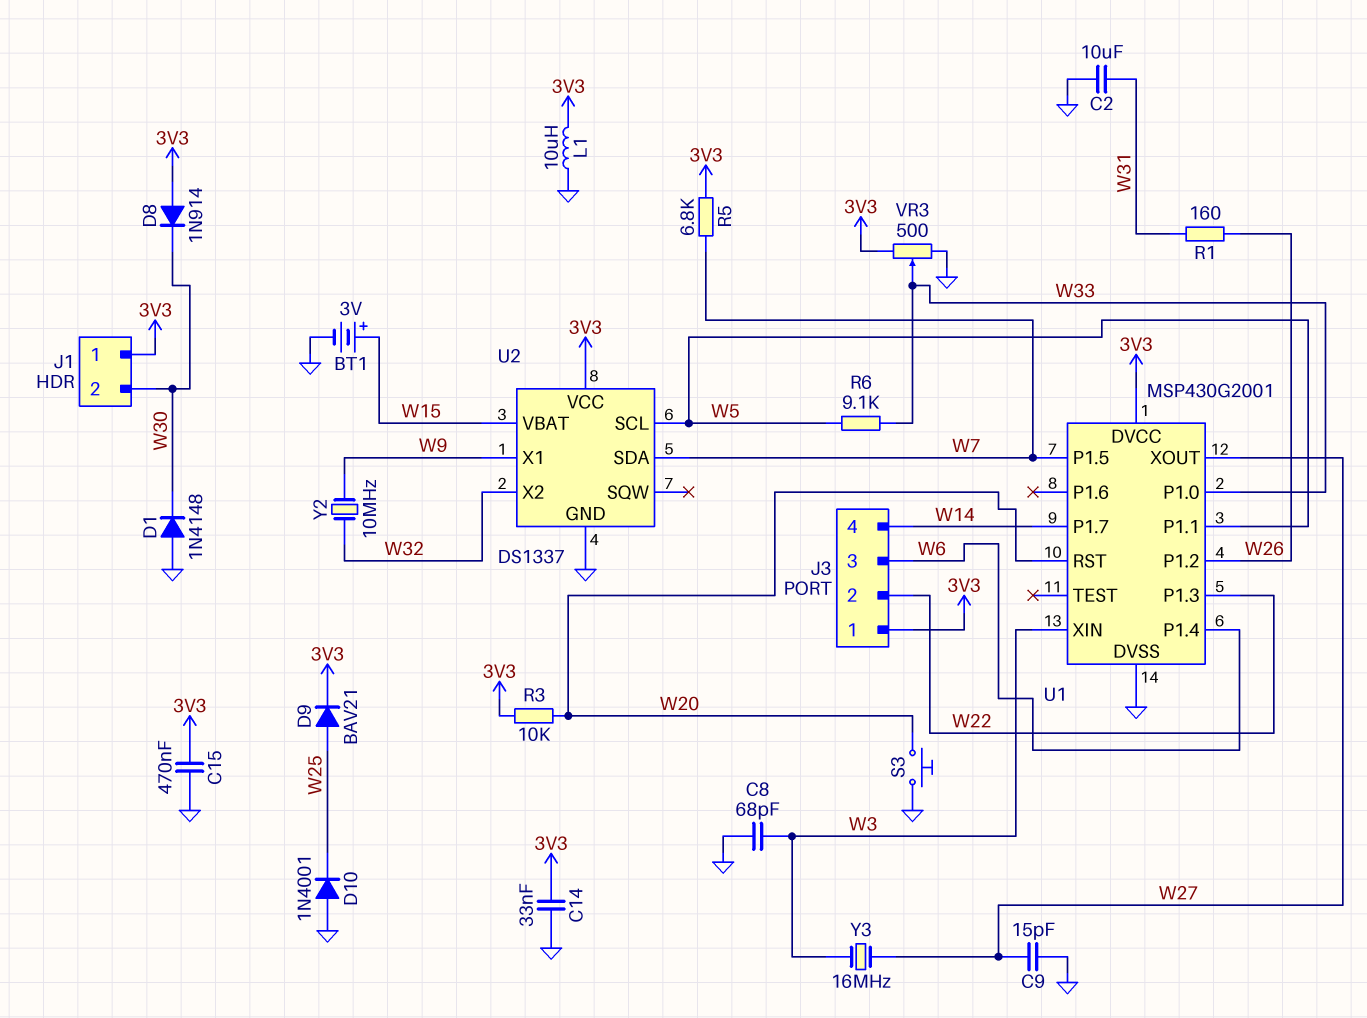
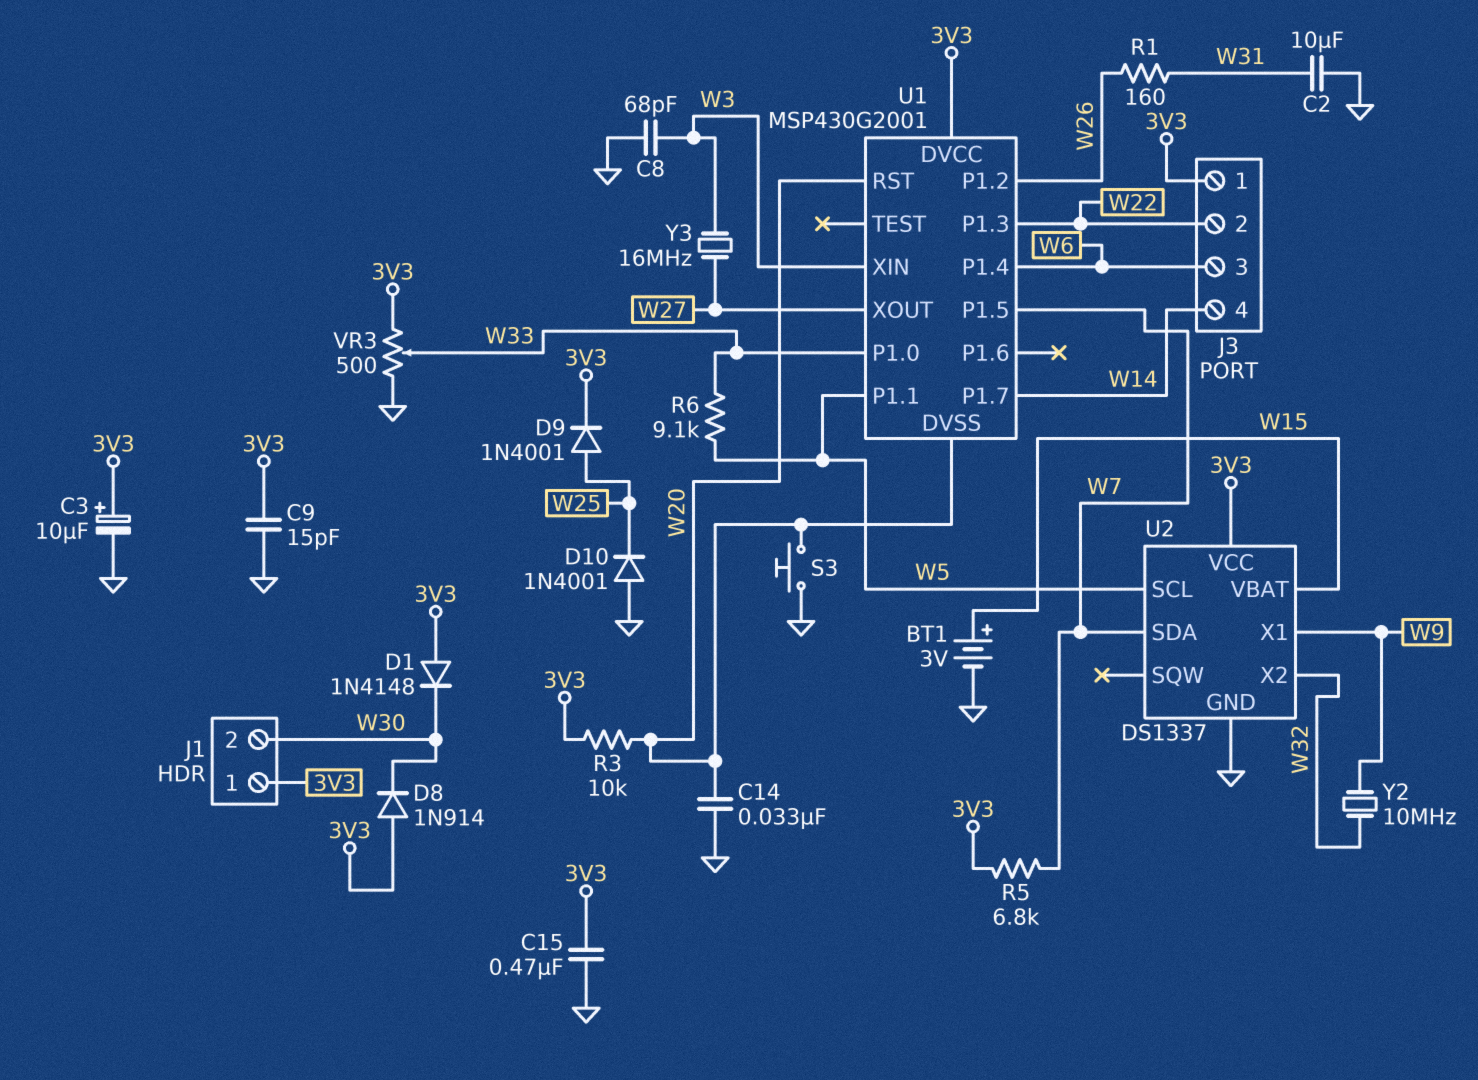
C3: none -> 10uF (plus 3V3, minus GND)
C9: 15pF (GND, W27) -> 15pF (3V3, GND)
C14: 33nF (3V3, GND) -> 33nF (GND, W20)
D1: diode 1N4148 (A GND, K W30) -> diode 1N4148 (A 3V3, K W30)
D9: diode BAV21 (A W25, K 3V3) -> diode 1N4001 (A W25, K 3V3)
L1: 10uH (3V3, GND) -> none
U1 pin DVSS: GND -> W20

